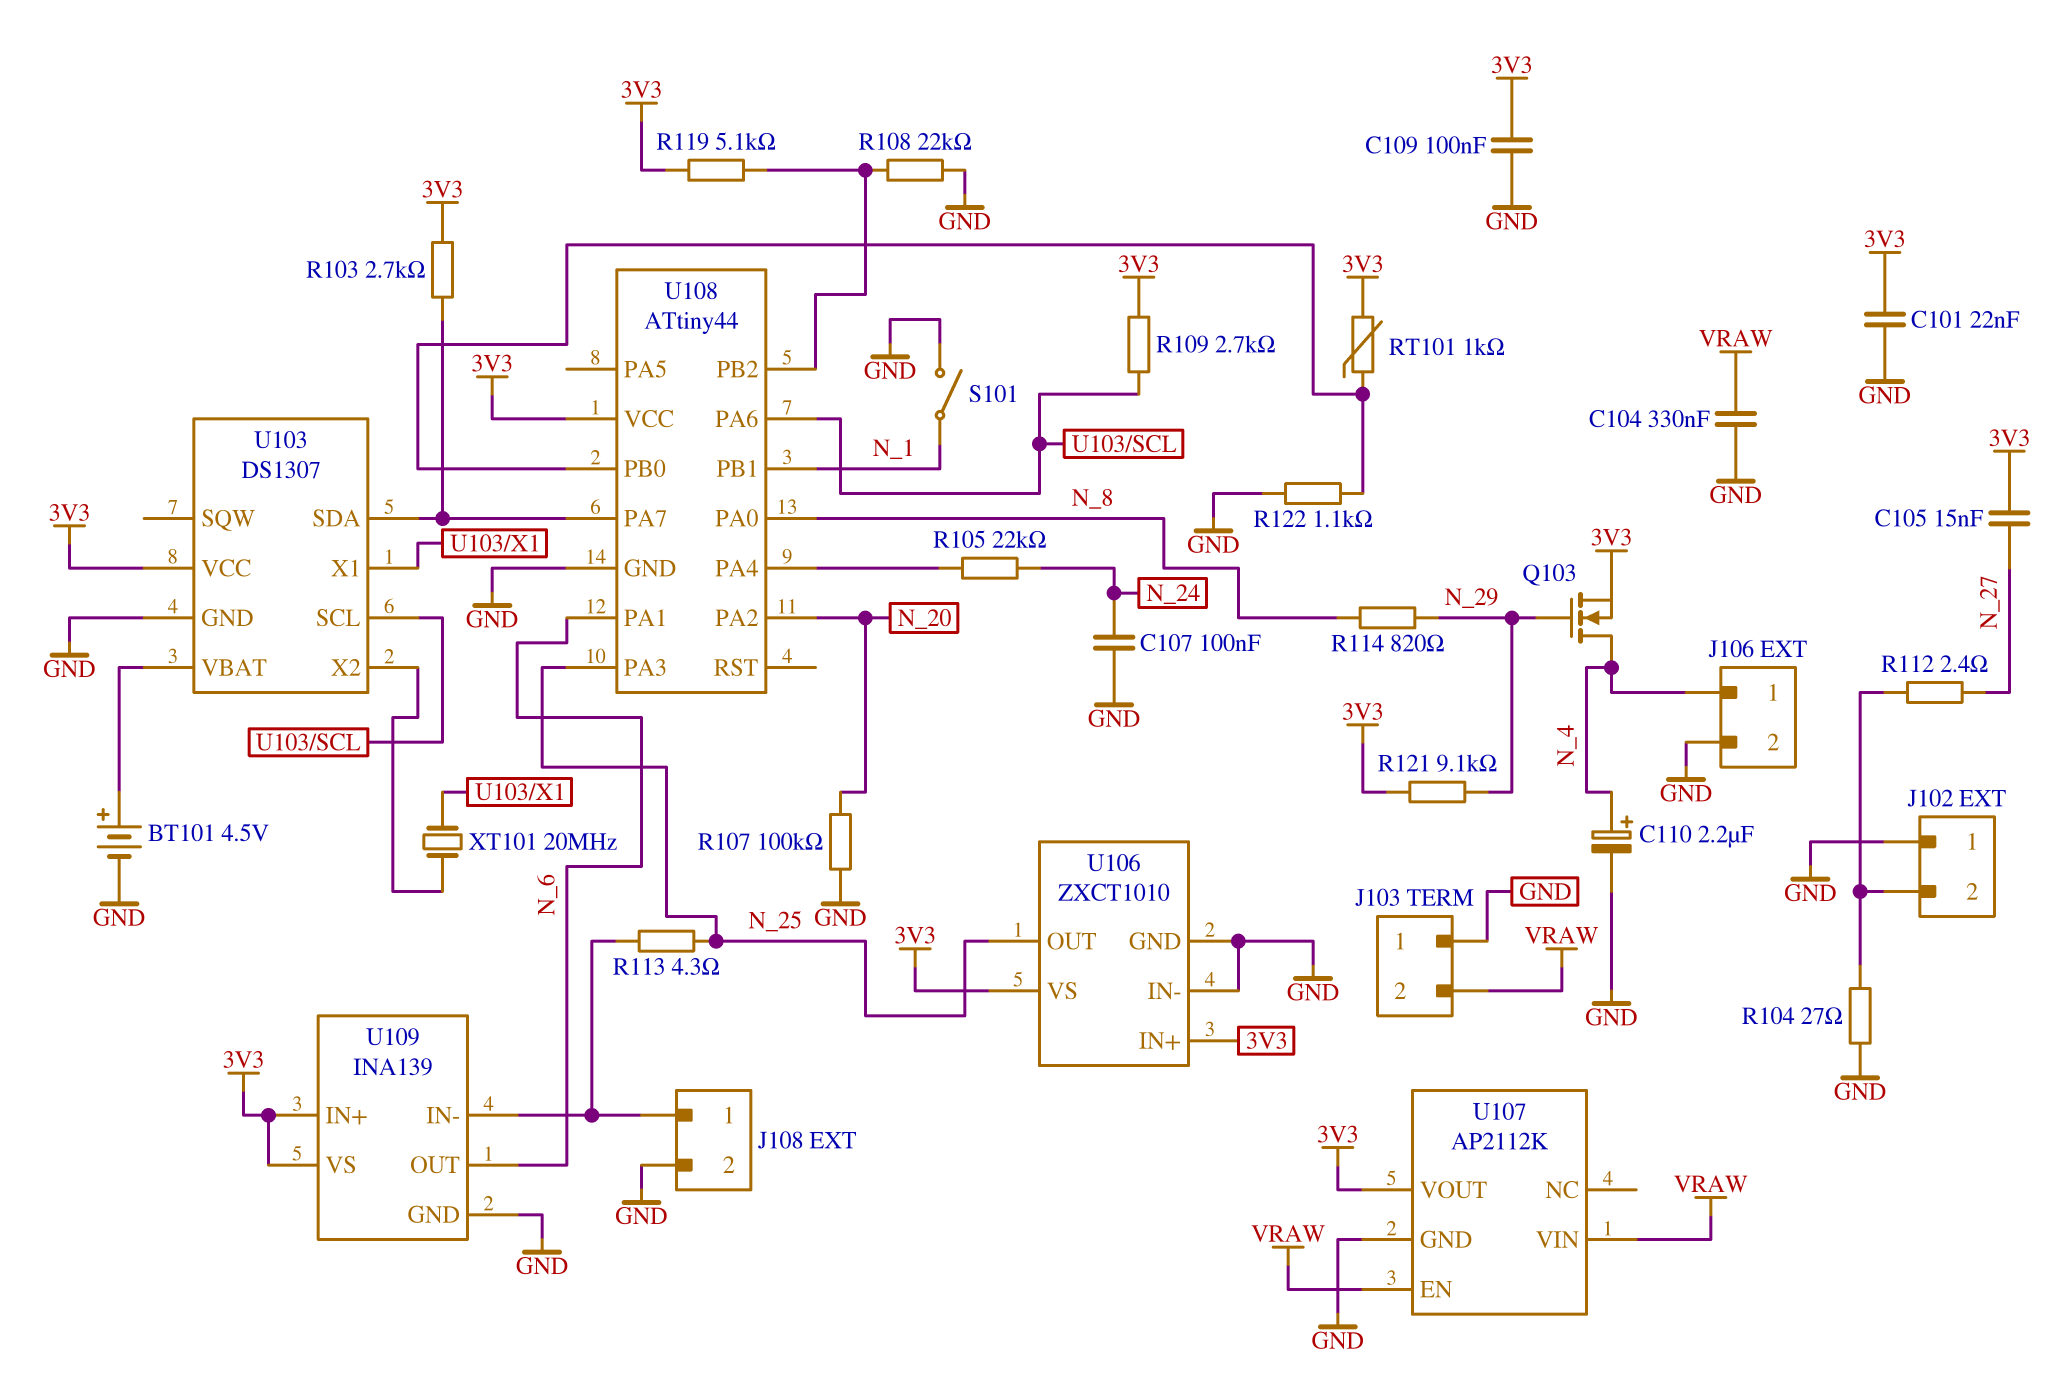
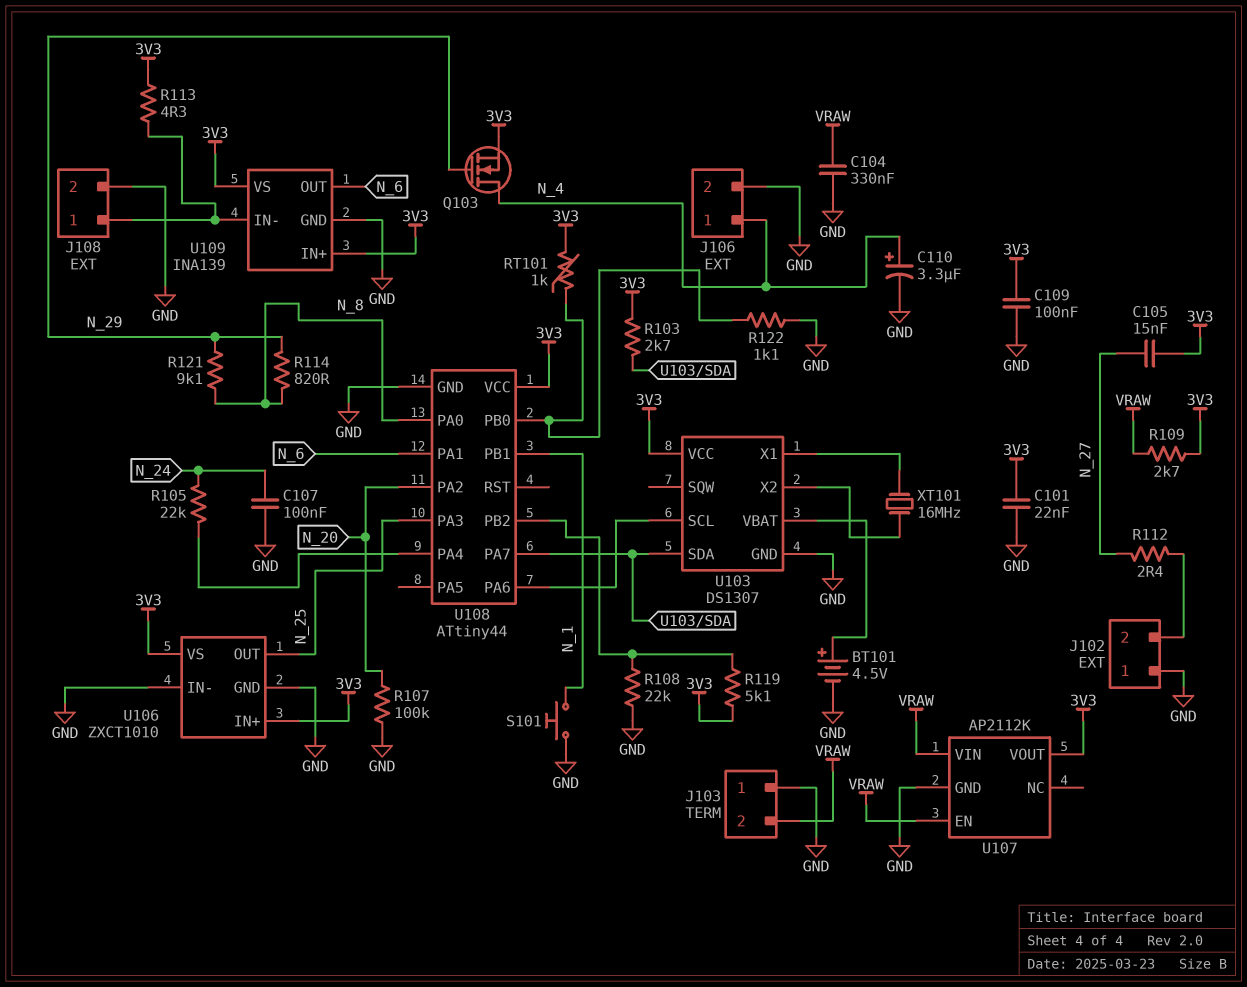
C110: 2.2uF (plus N_4, minus GND) -> 3.3uF (plus N_4, minus GND)
R104: 27 (GND, J102/2) -> none
R109: 2.7k (3V3, U103/SCL) -> 2.7k (3V3, VRAW)
R113: 4.3 (J108/1, N_25) -> 4.3 (3V3, J108/1)
R121: 9.1k (3V3, N_29) -> 9.1k (N_8, N_29)
S101: switch (GND, N_1) -> button (GND, N_1)
XT101: 20MHz (U103/X1, U103/X2) -> 16MHz (U103/X1, U103/X2)

